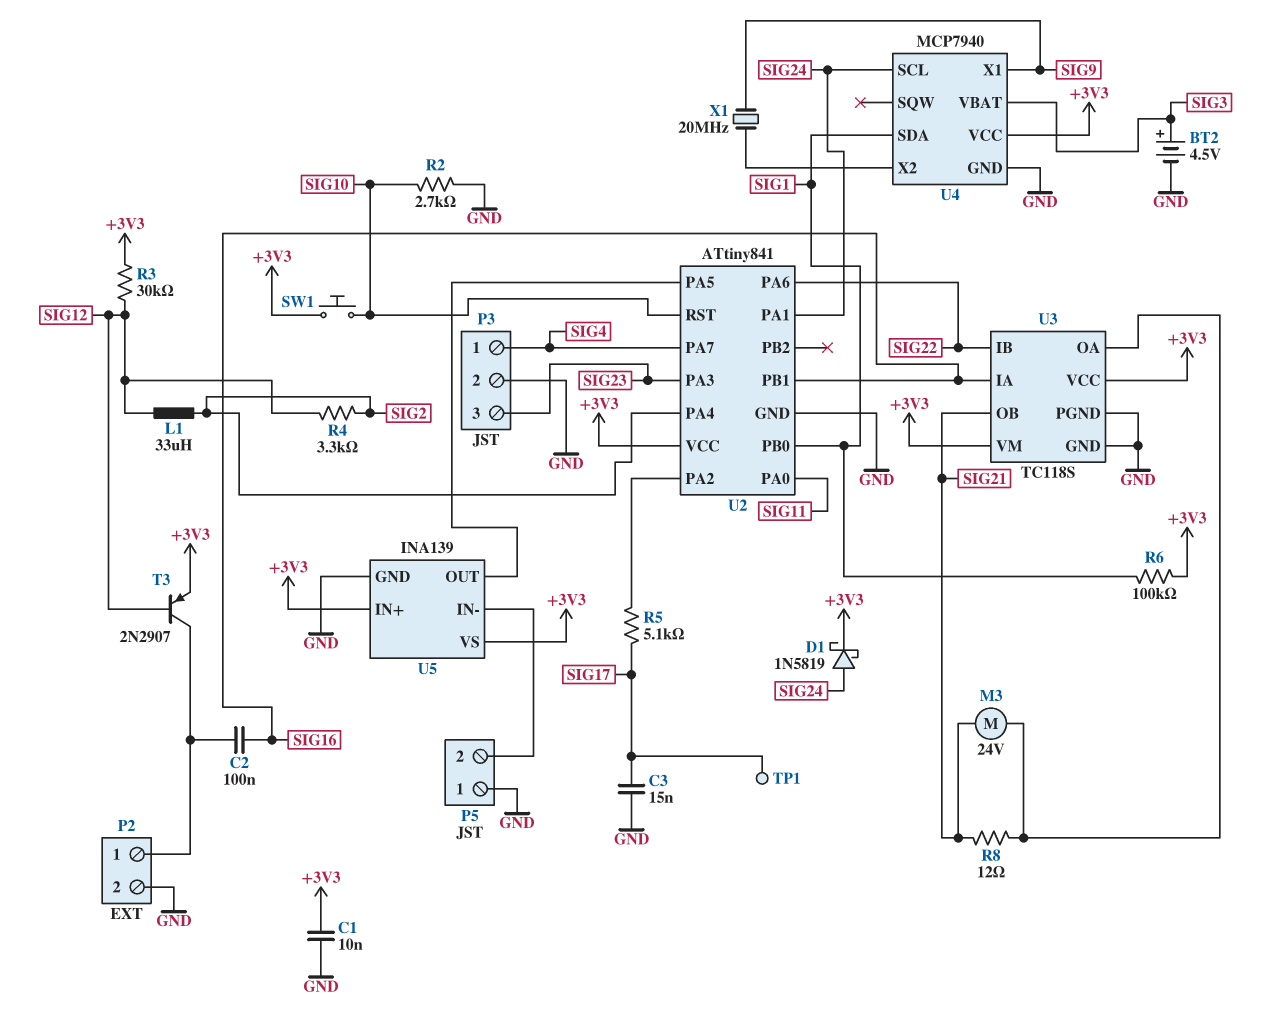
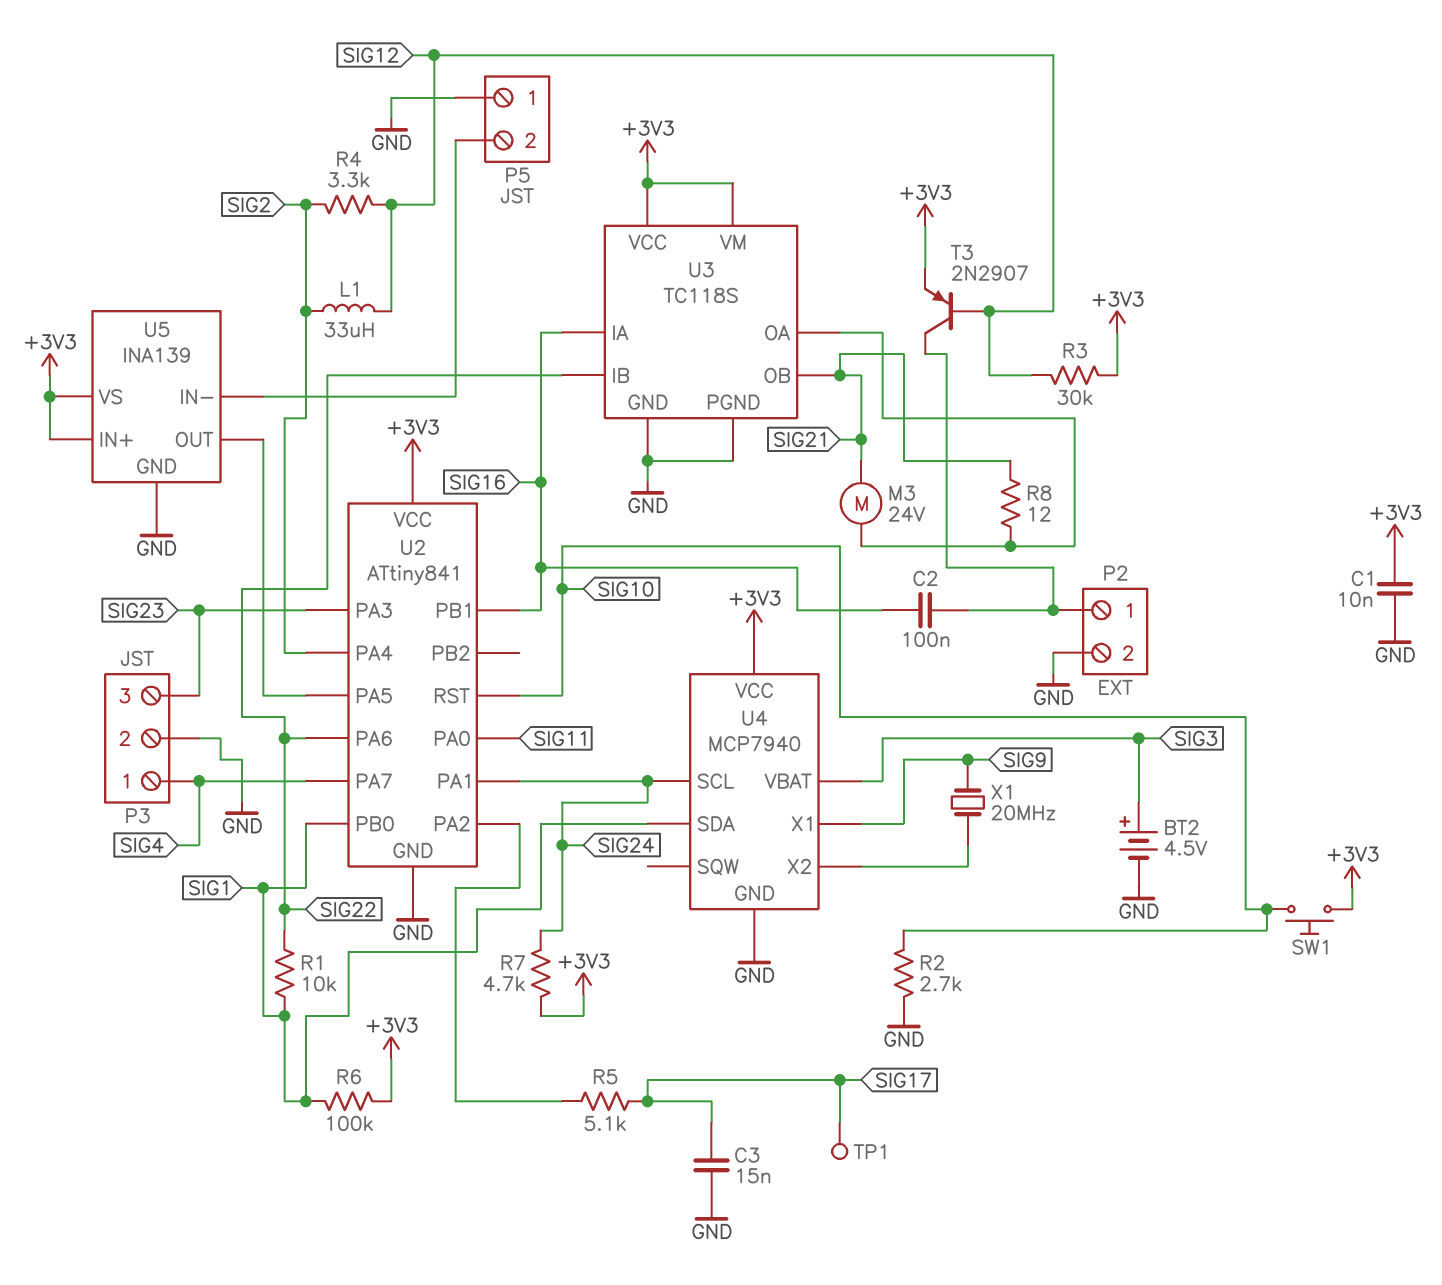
D1: schottky 1N5819 (A SIG24, K +3V3) -> none
R1: none -> 10k (SIG1, SIG22)
R7: none -> 4.7k (+3V3, SIG24)

